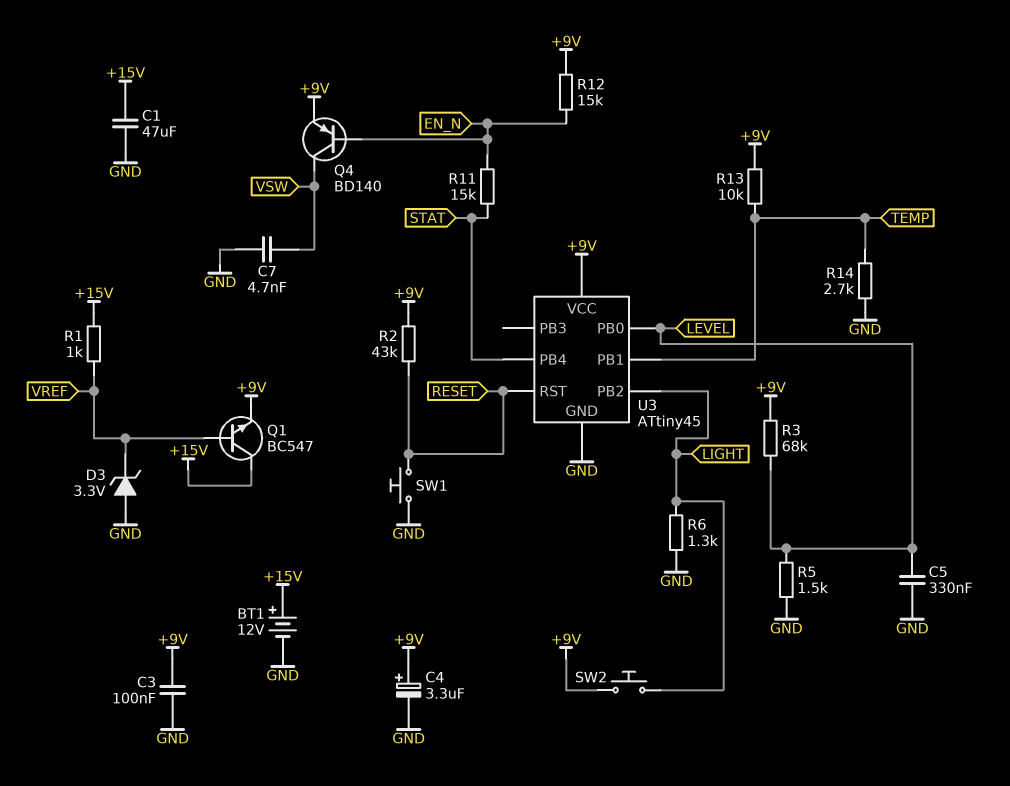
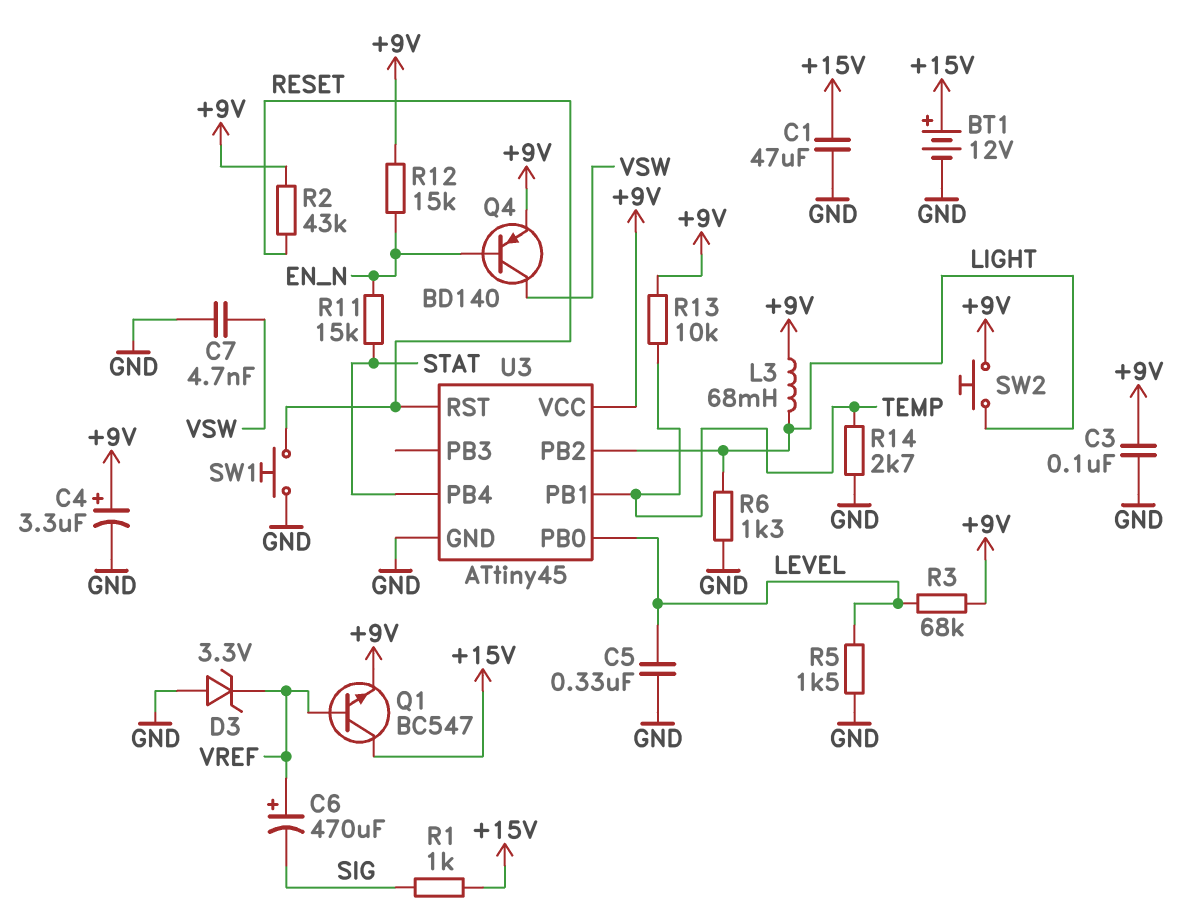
C6: none -> 470uF (plus VREF, minus SIG)
L3: none -> 68mH (+9V, LIGHT)
R1: 1k (+15V, VREF) -> 1k (+15V, SIG)

